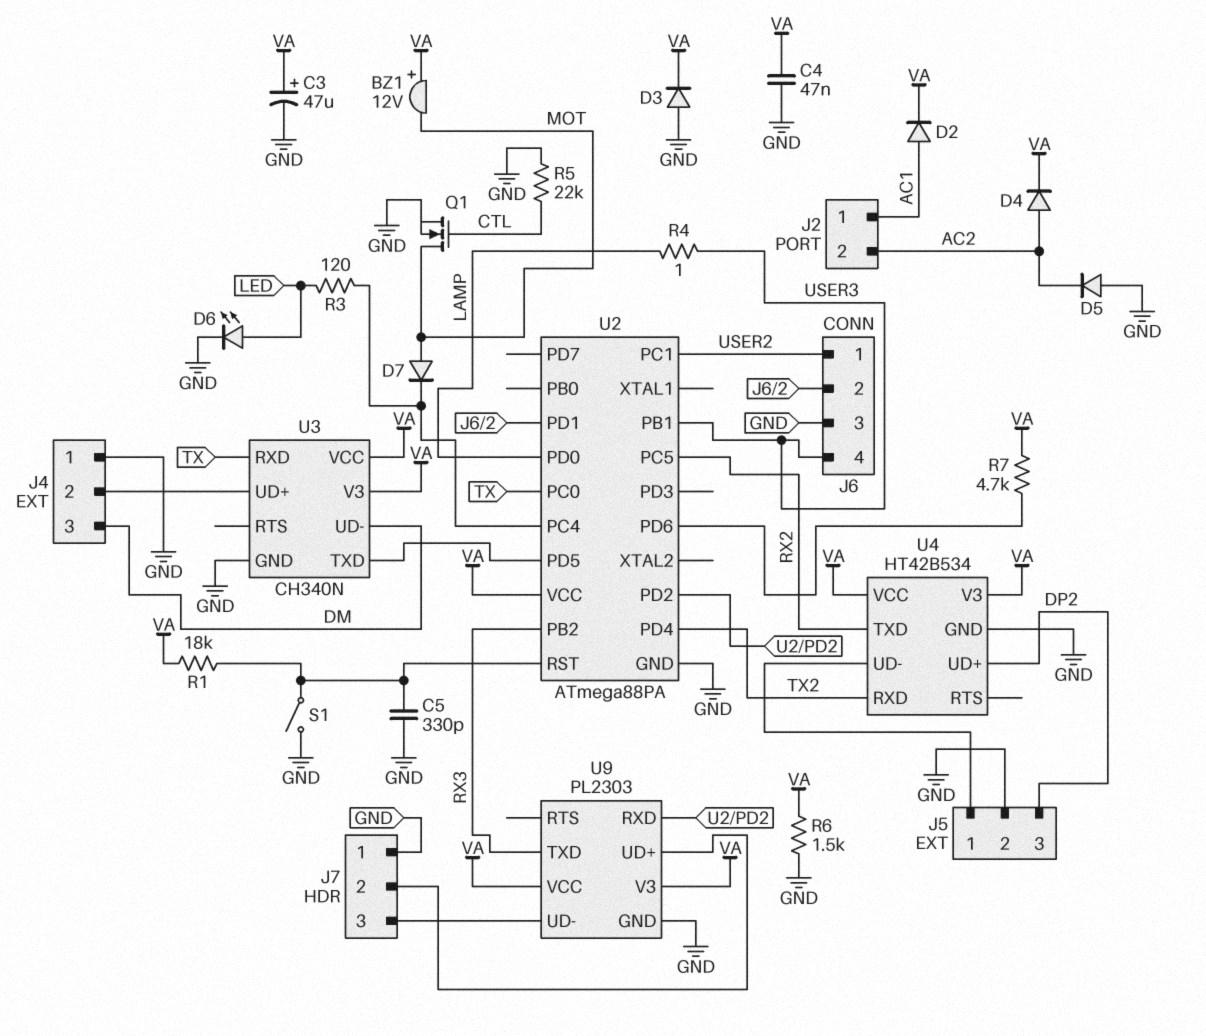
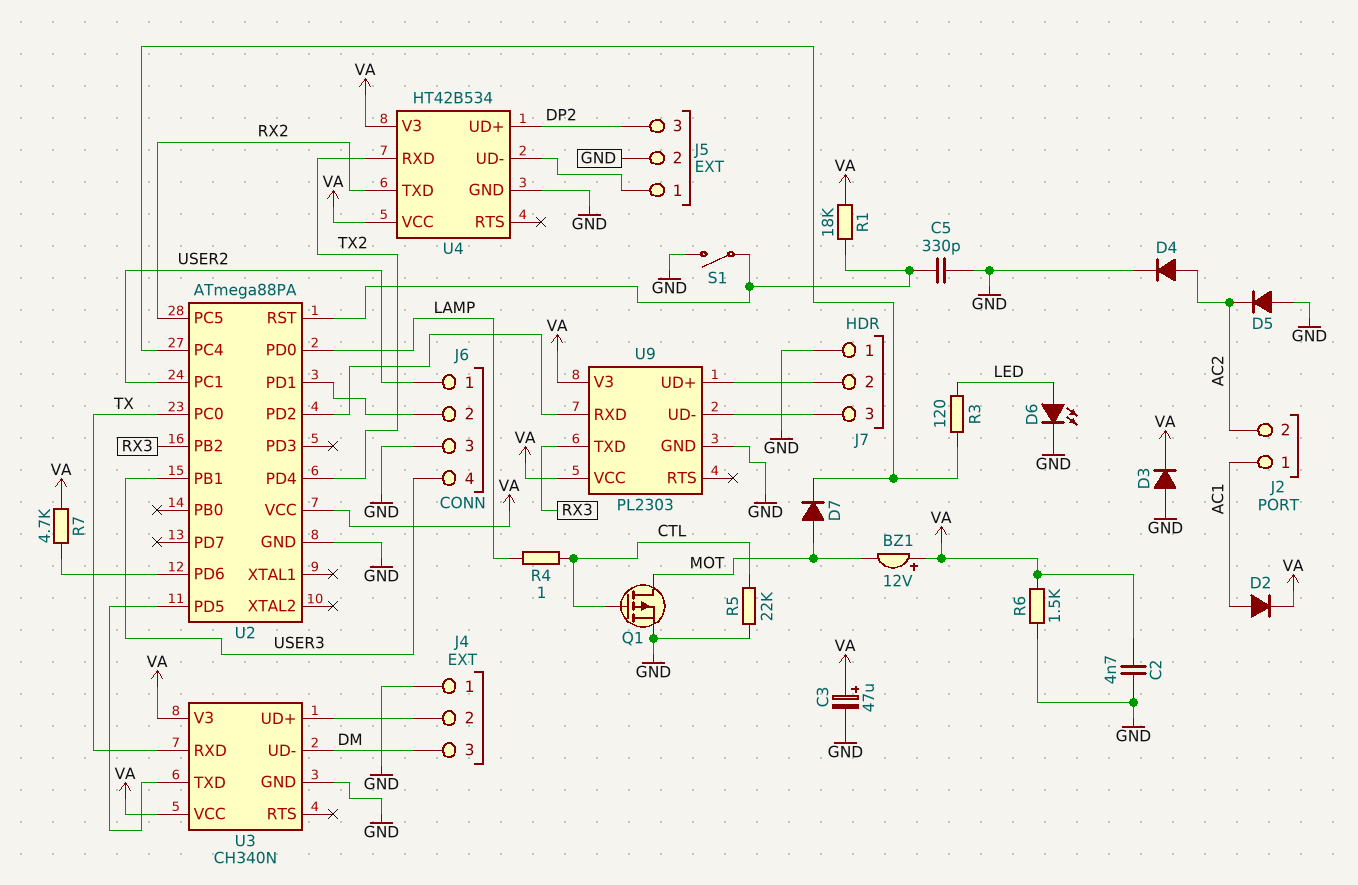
C2: none -> 4.7nF (GND, VA)
C4: 47nF (GND, VA) -> none
D4: diode (A AC2, K VA) -> diode (A AC2, K GND)
Q1: NMOS (G CTL, D MOT, S GND) -> PMOS (G CTL, D MOT, S GND)
R4: 1 (LAMP, USER3) -> 1 (CTL, LAMP)

